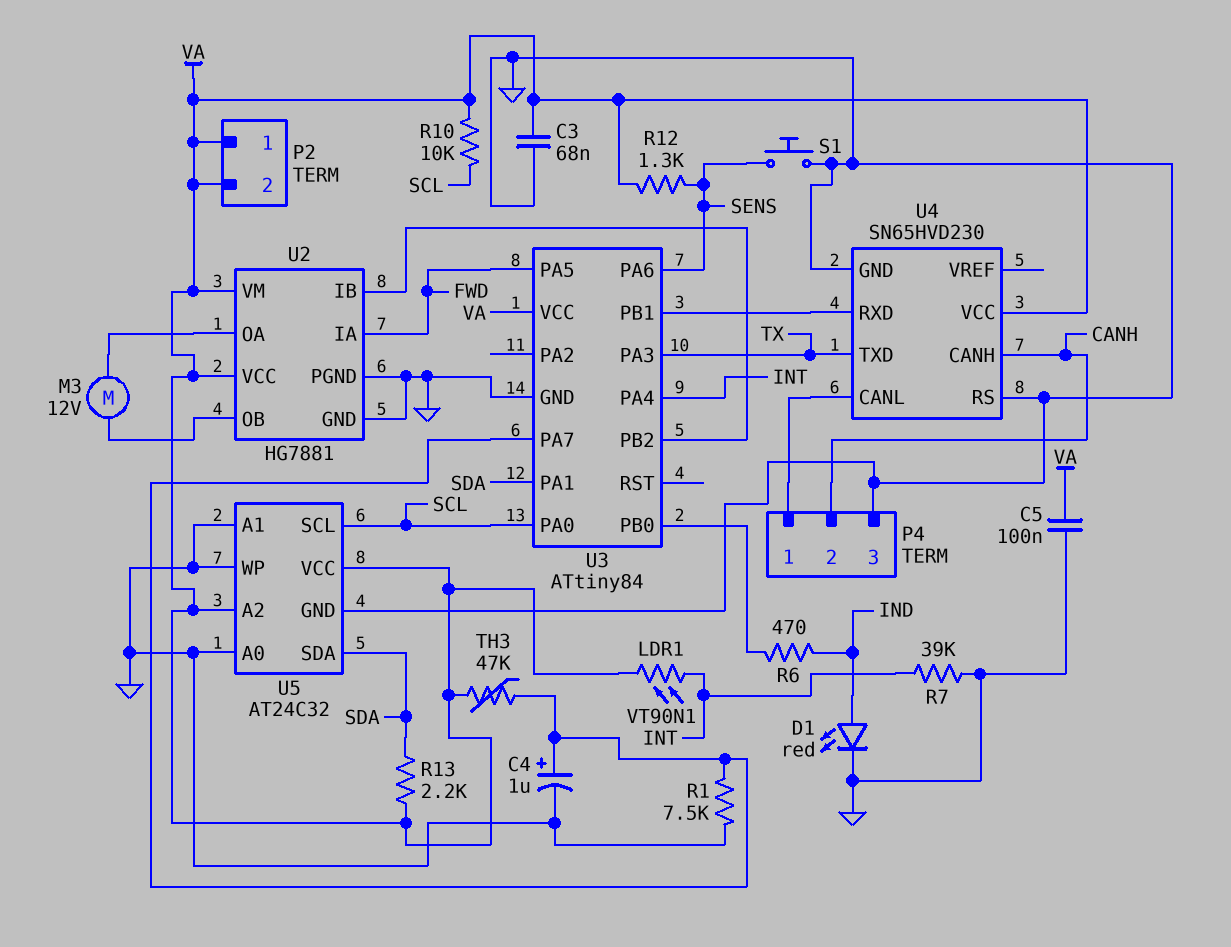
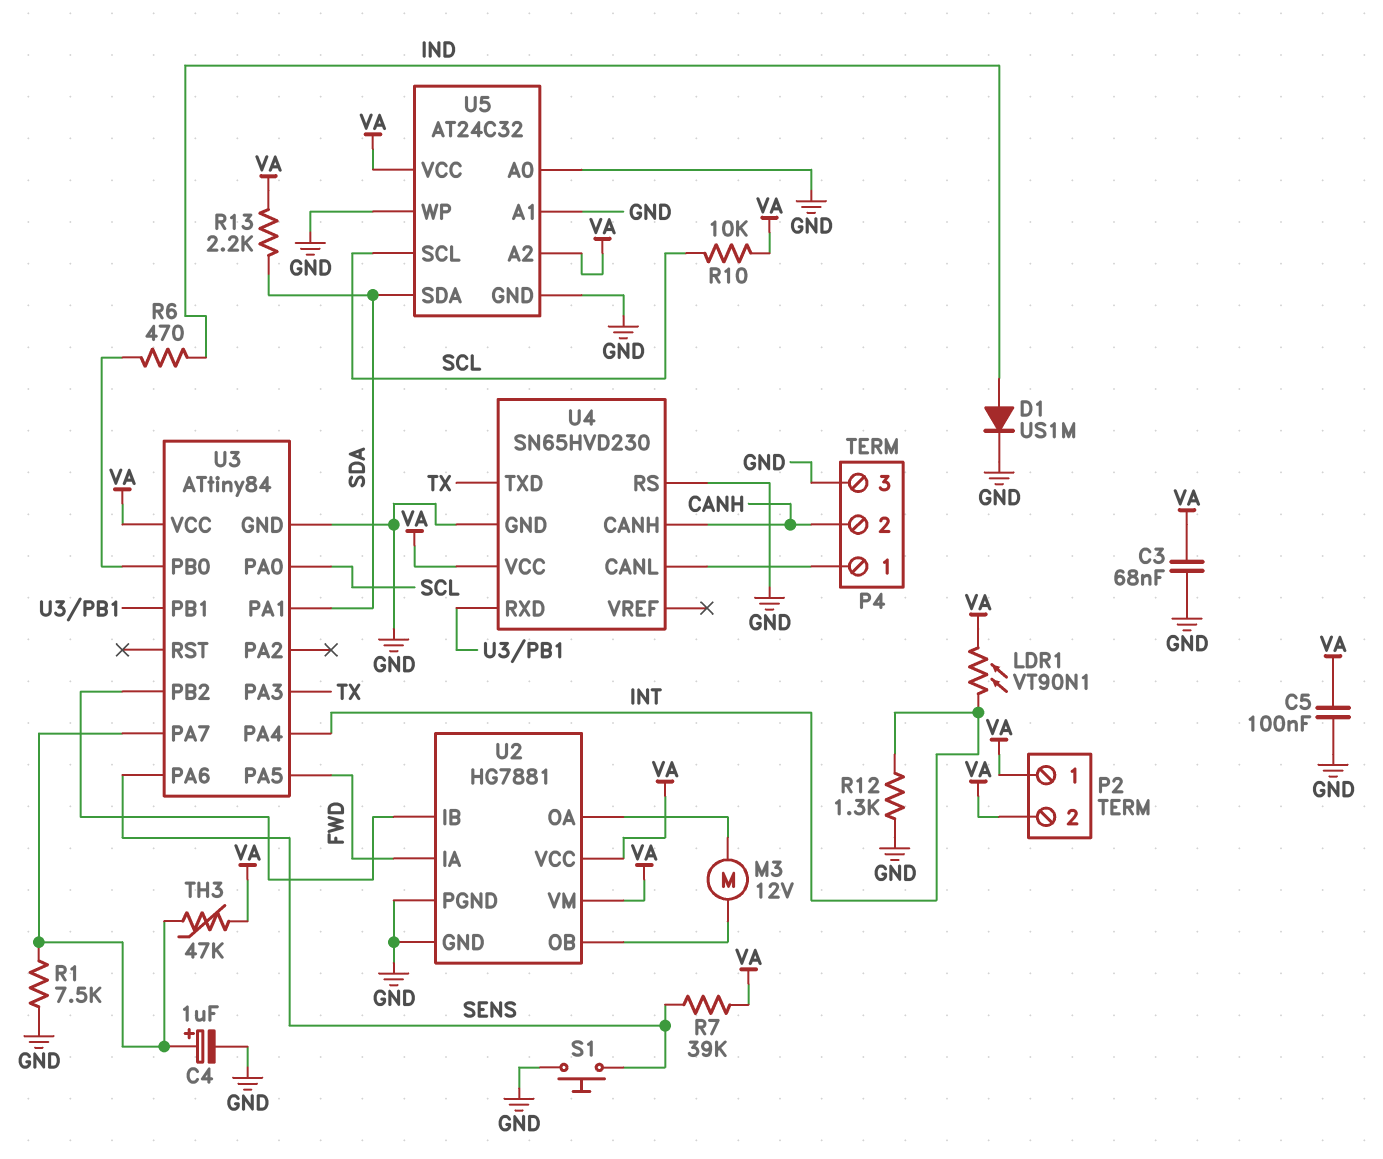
D1: LED red (A IND, K GND) -> diode US1M (A IND, K GND)
R7: 39k (GND, INT) -> 39k (SENS, VA)
R12: 1.3k (SENS, VA) -> 1.3k (GND, INT)

